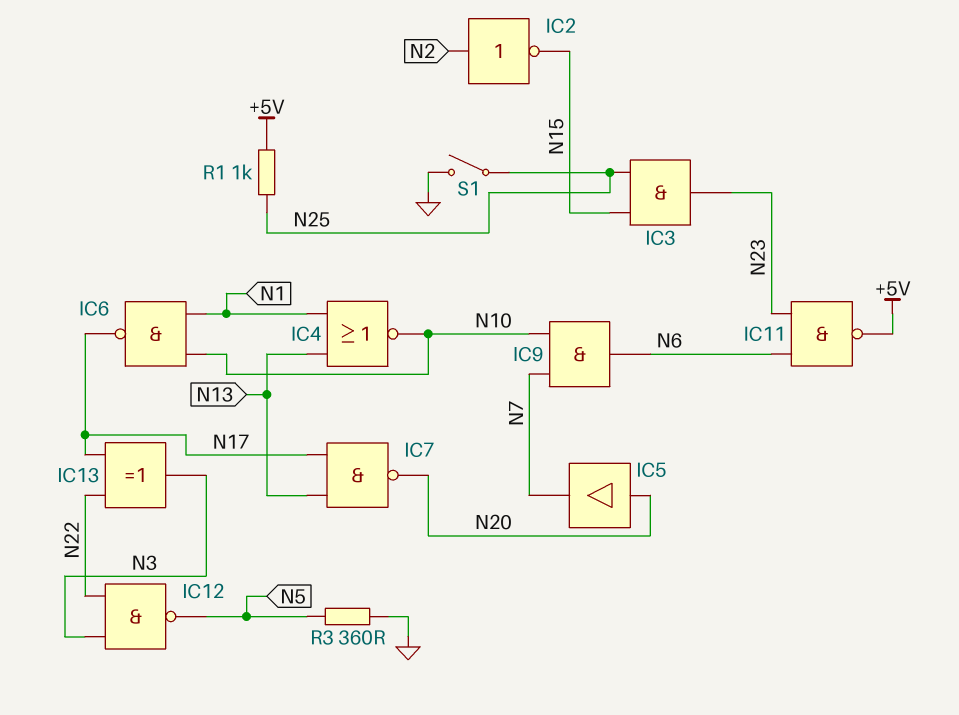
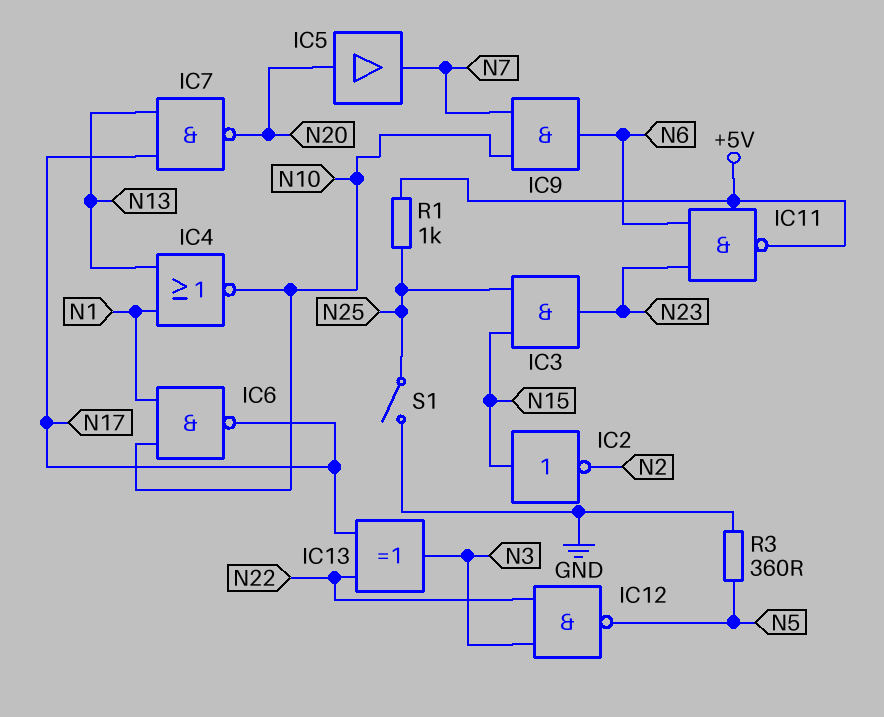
IC2: NOT (in N2, out N15) -> NOT (in N15, out N2)

